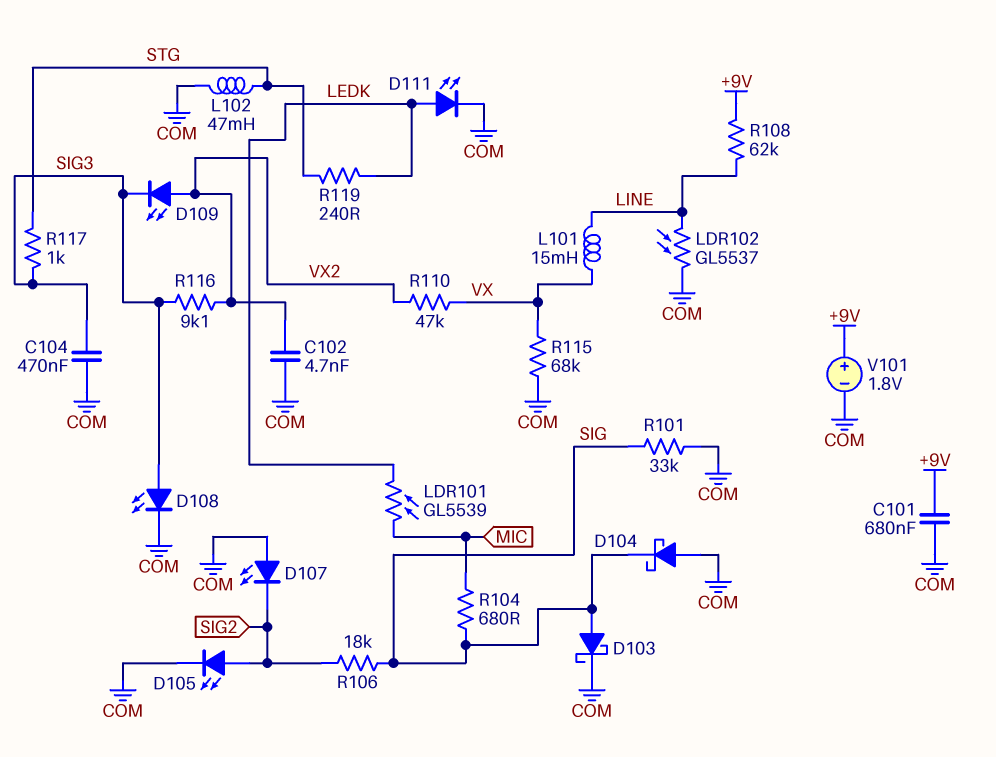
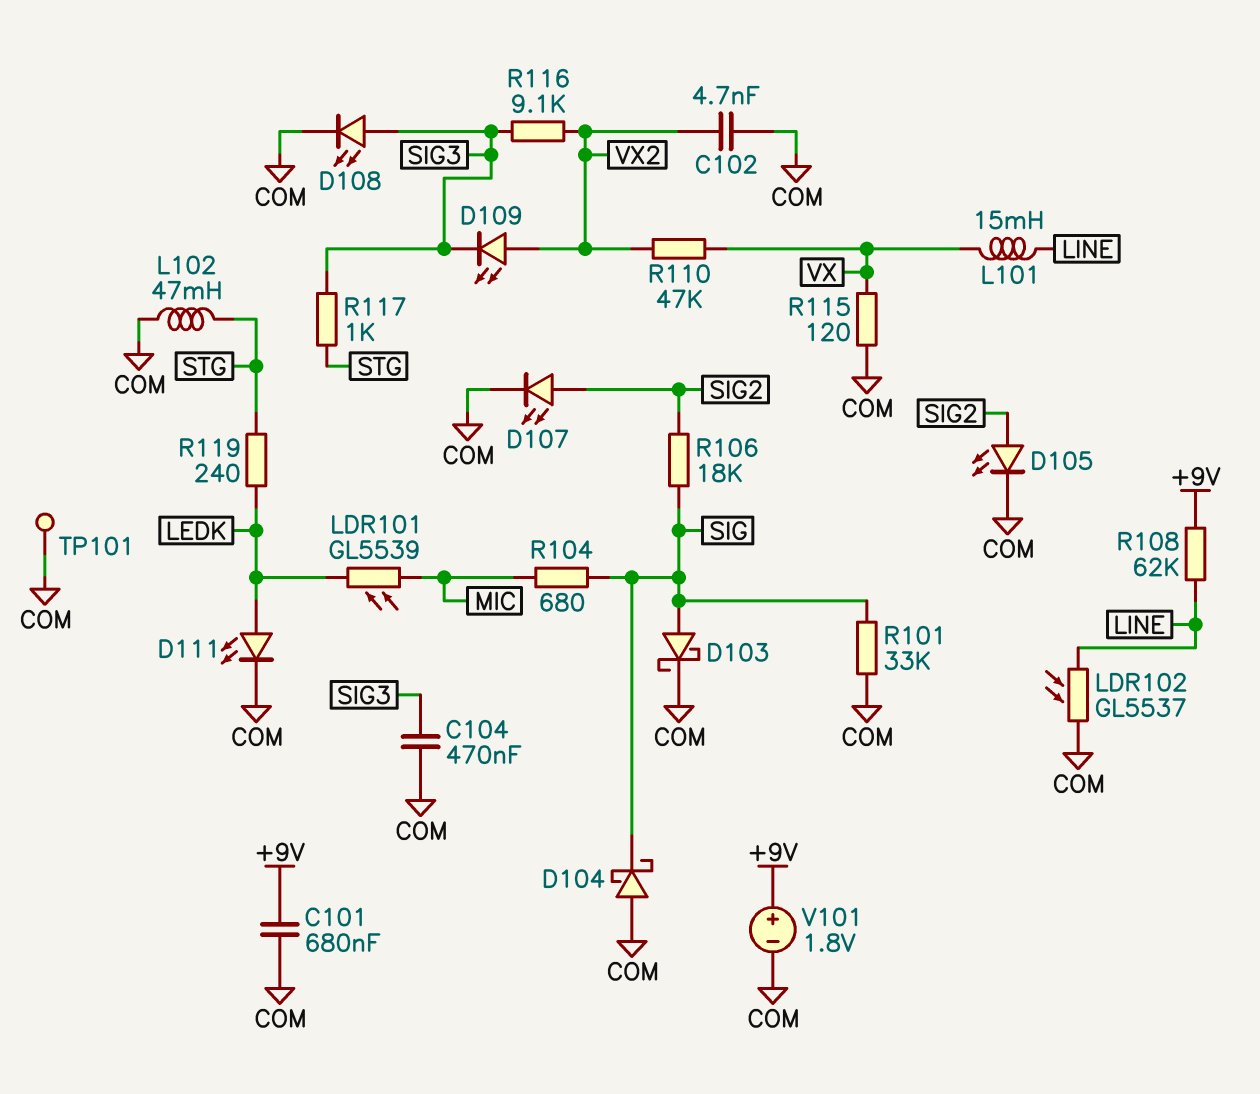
D107: LED (A COM, K SIG2) -> LED (A SIG2, K COM)
R115: 68k (COM, VX) -> 120 (COM, VX)
TP101: none -> test point (COM)

